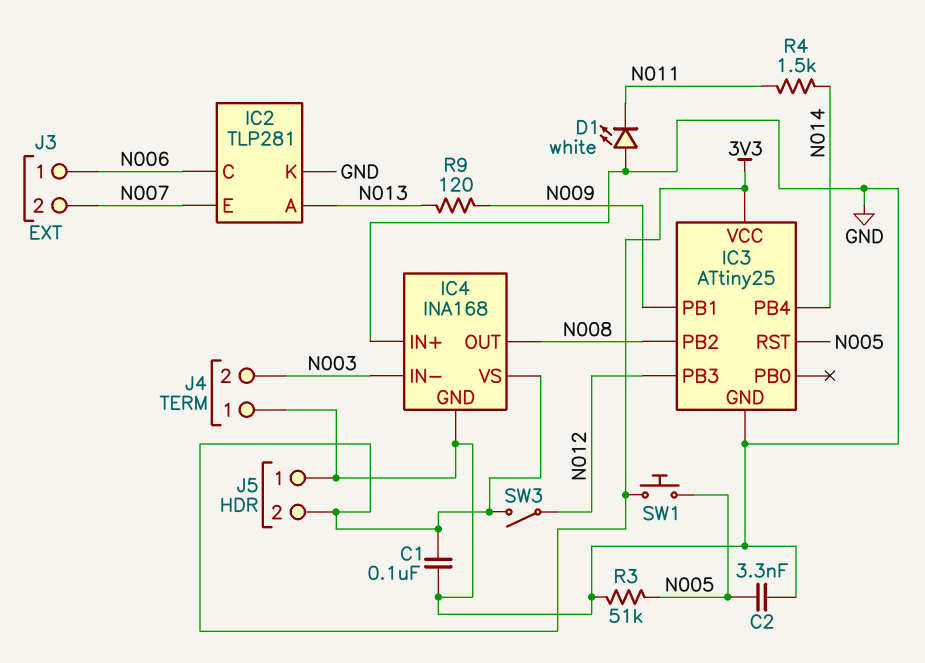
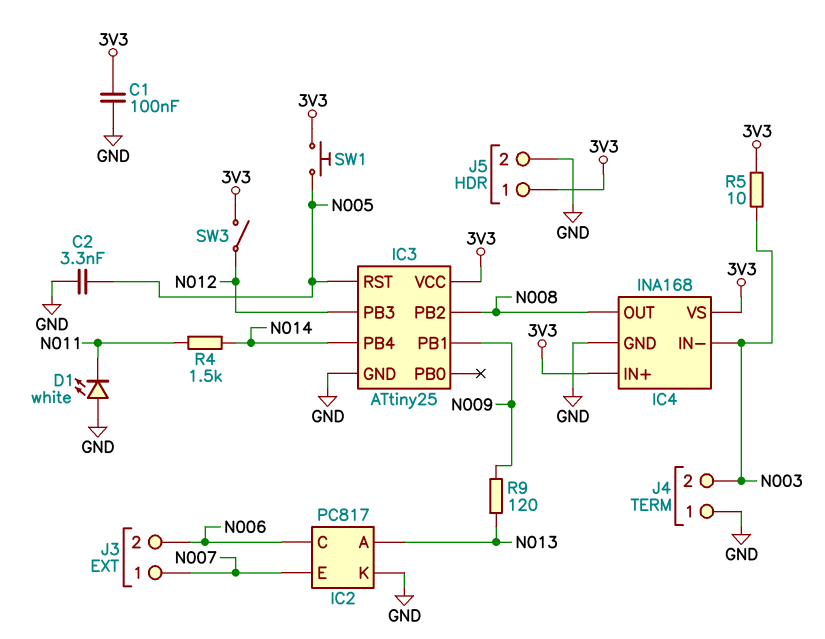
IC2: TLP281 -> PC817
IC4 pin IN+: GND -> 3V3
J3 pin 1: N006 -> N007
J3 pin 2: N007 -> N006
J5 pin 1: GND -> 3V3
J5 pin 2: 3V3 -> GND
R3: 51k (GND, N005) -> none
R5: none -> 10 (3V3, N003)

